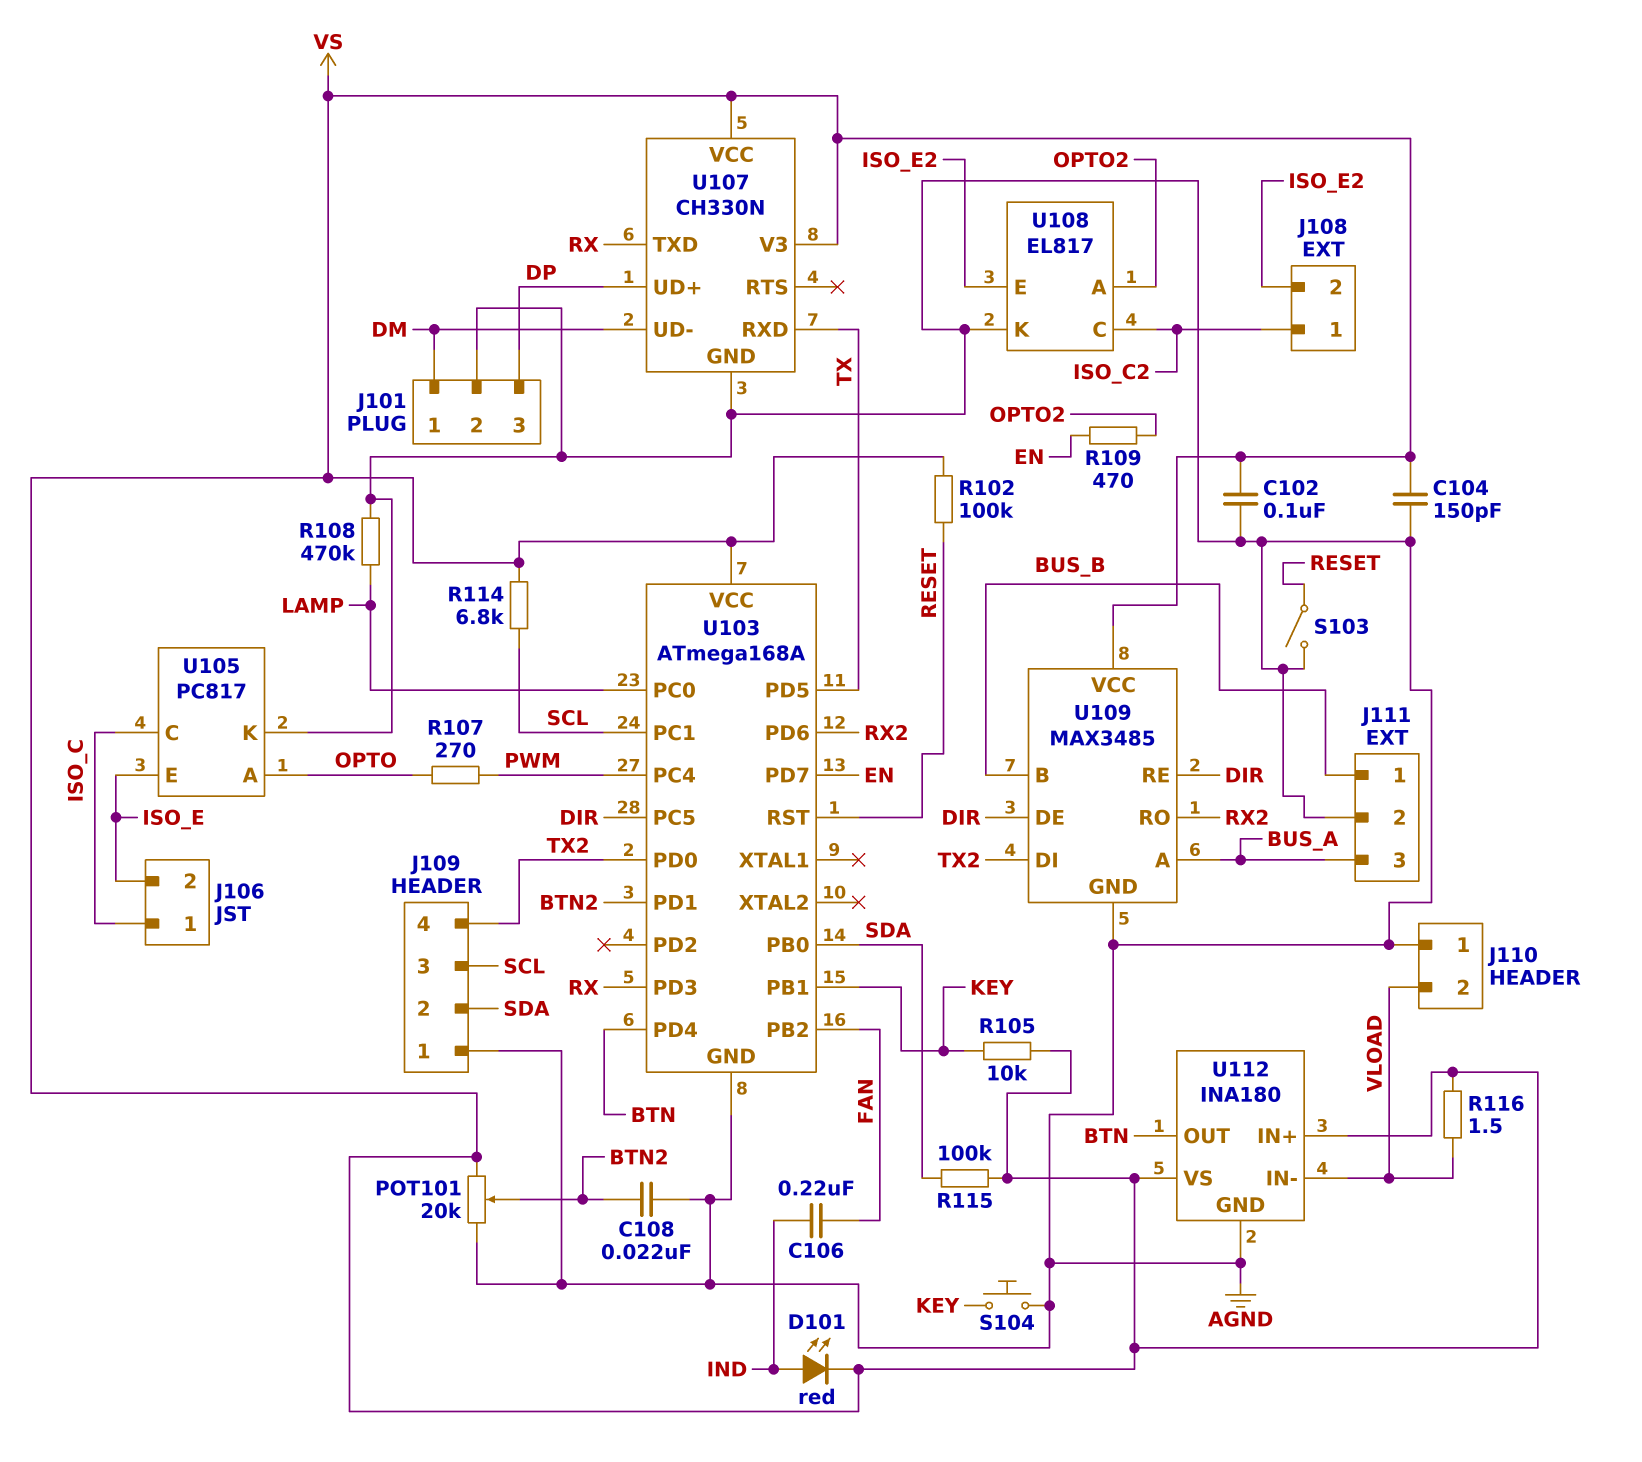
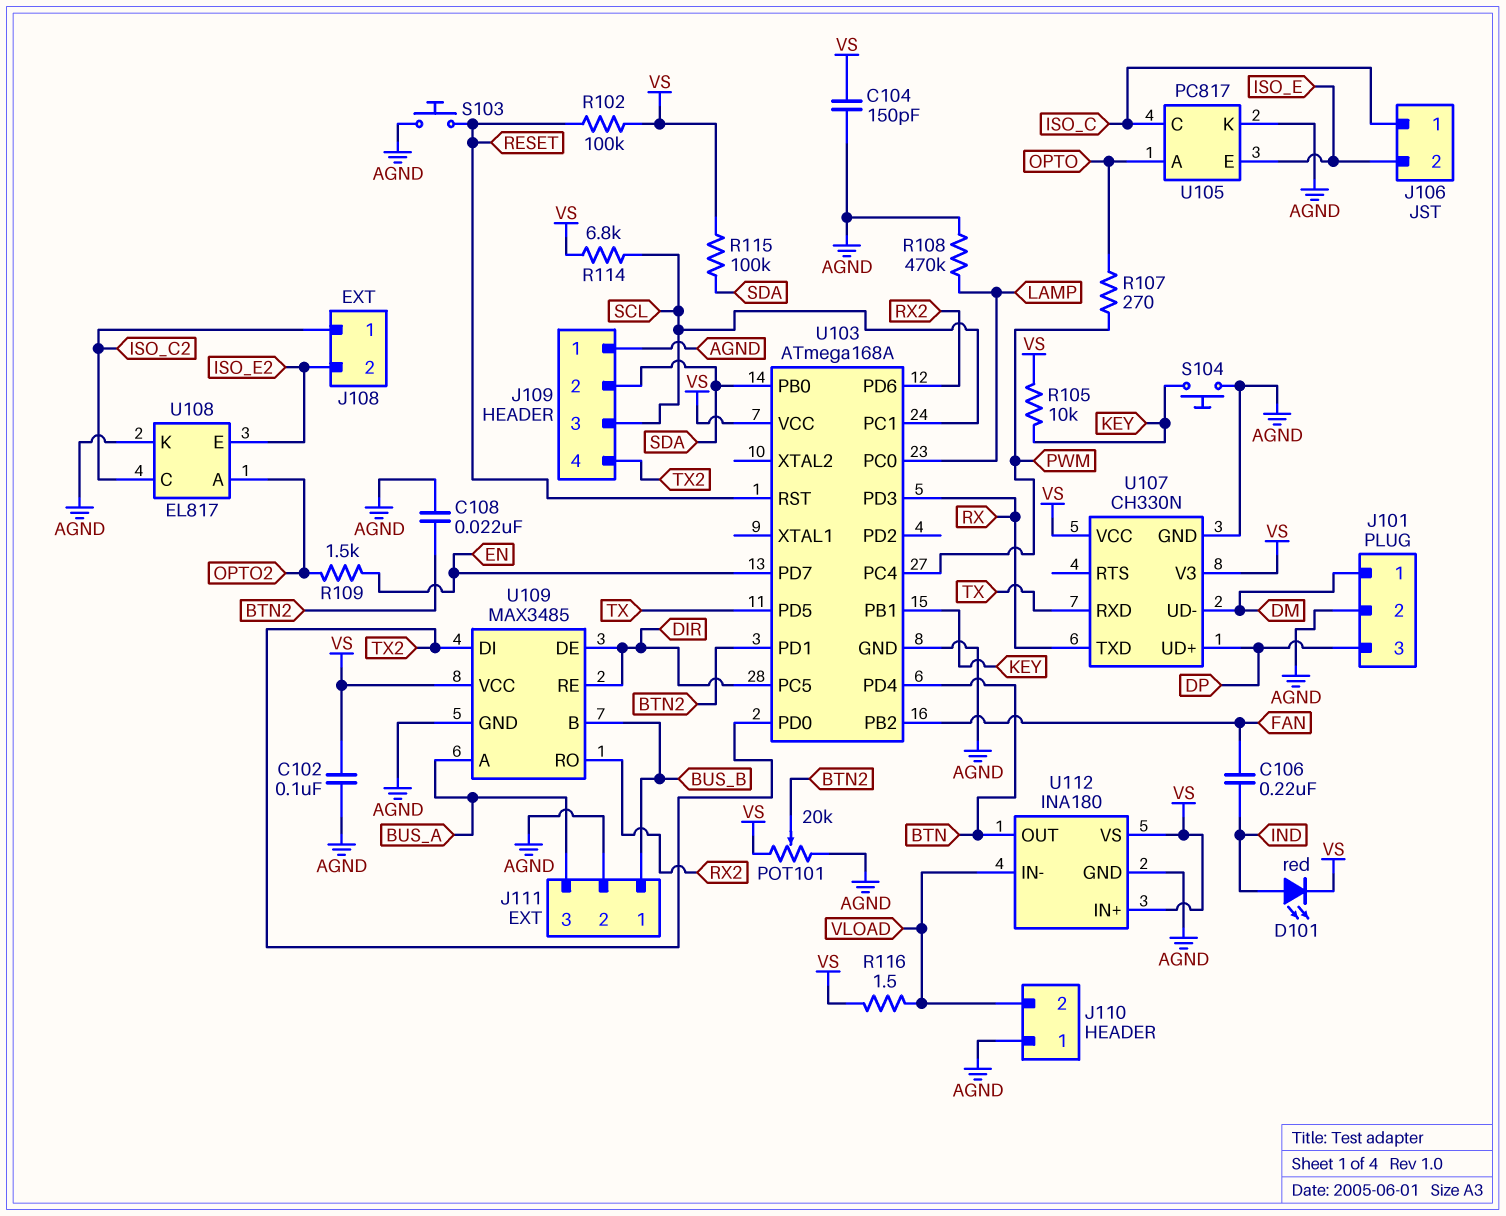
R109: 470 (EN, OPTO2) -> 1.5k (EN, OPTO2)
S103: switch (AGND, RESET) -> button (AGND, RESET)

